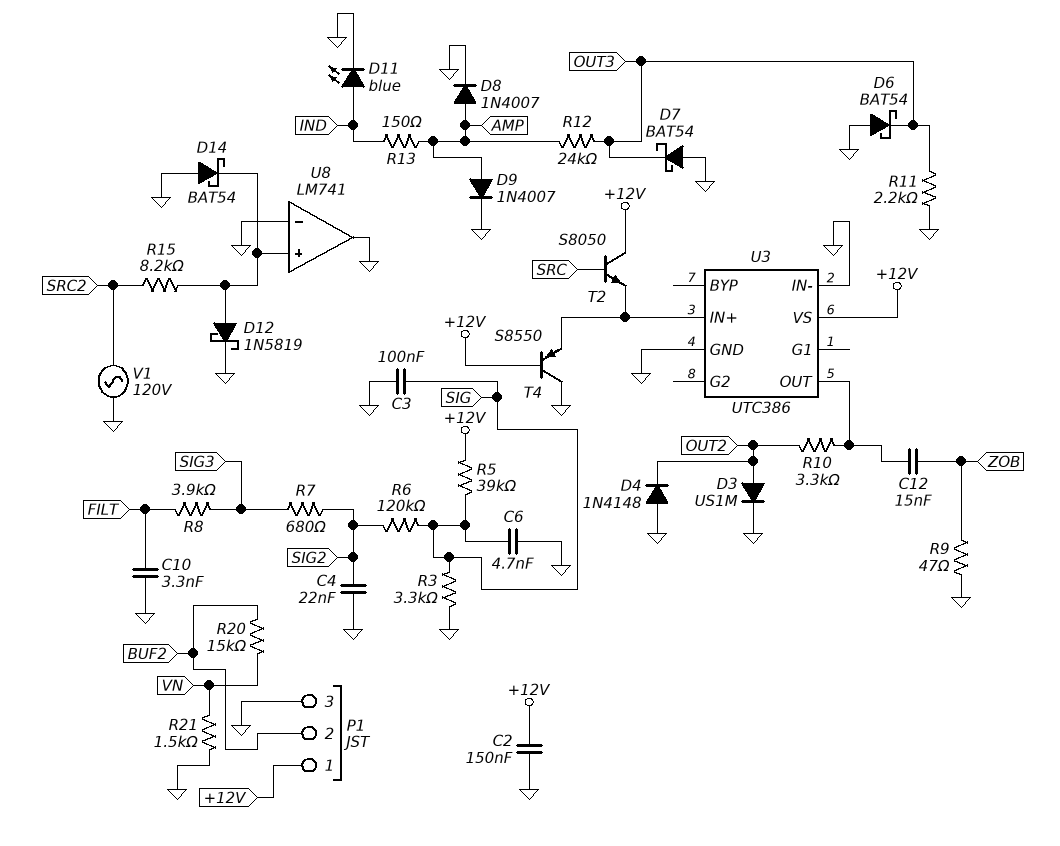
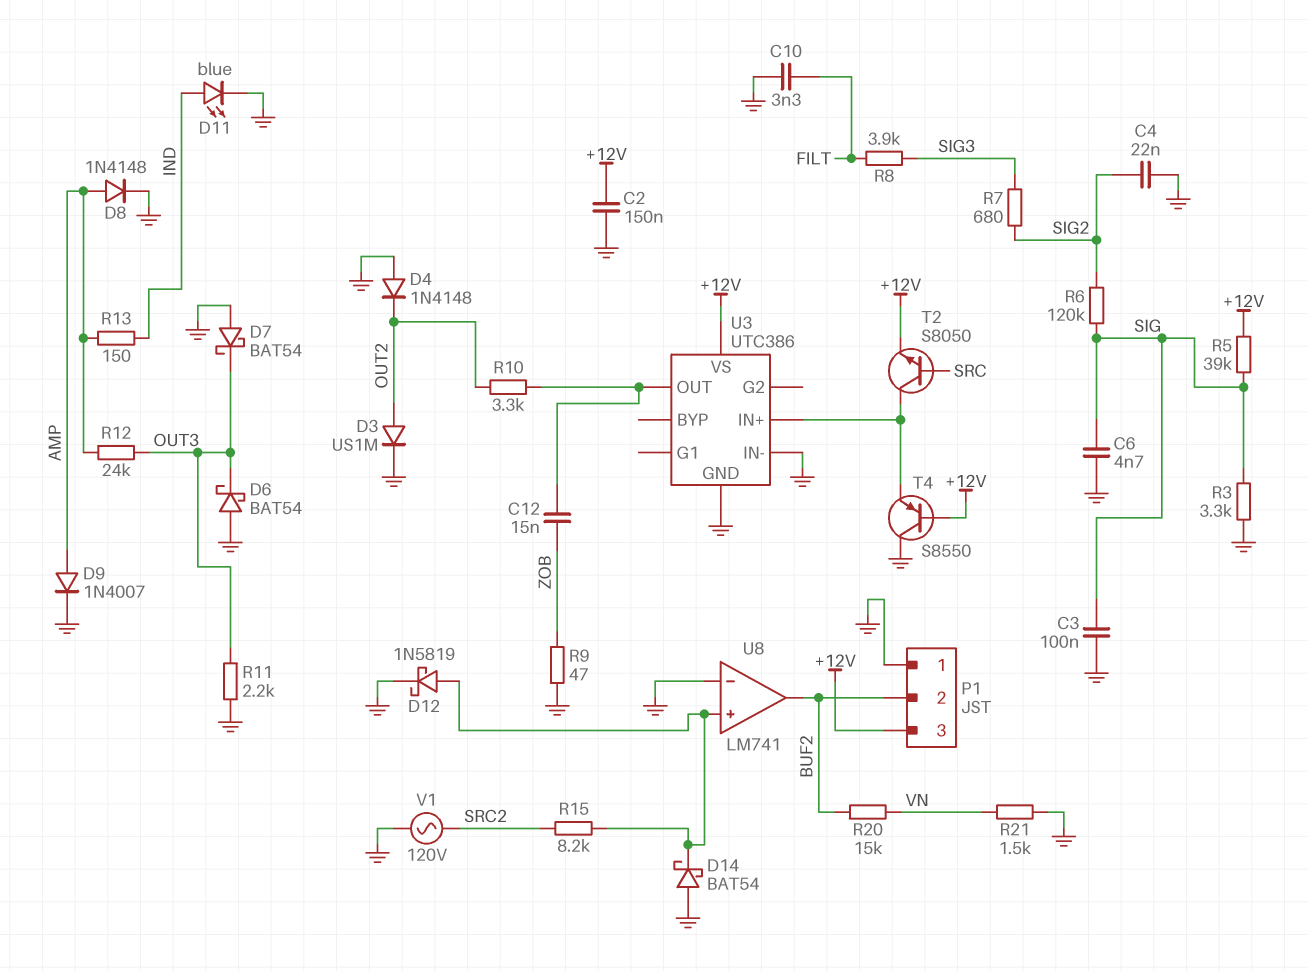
D8: diode 1N4007 (A AMP, K GND) -> diode 1N4148 (A AMP, K GND)
P1 pin 1: +12V -> GND
P1 pin 3: GND -> +12V
T2: NPN S8050 (B SRC, C +12V, E U3/IN+) -> NPN S8050 (B SRC, C U3/IN+, E +12V)
U8 pin out: GND -> BUF2

